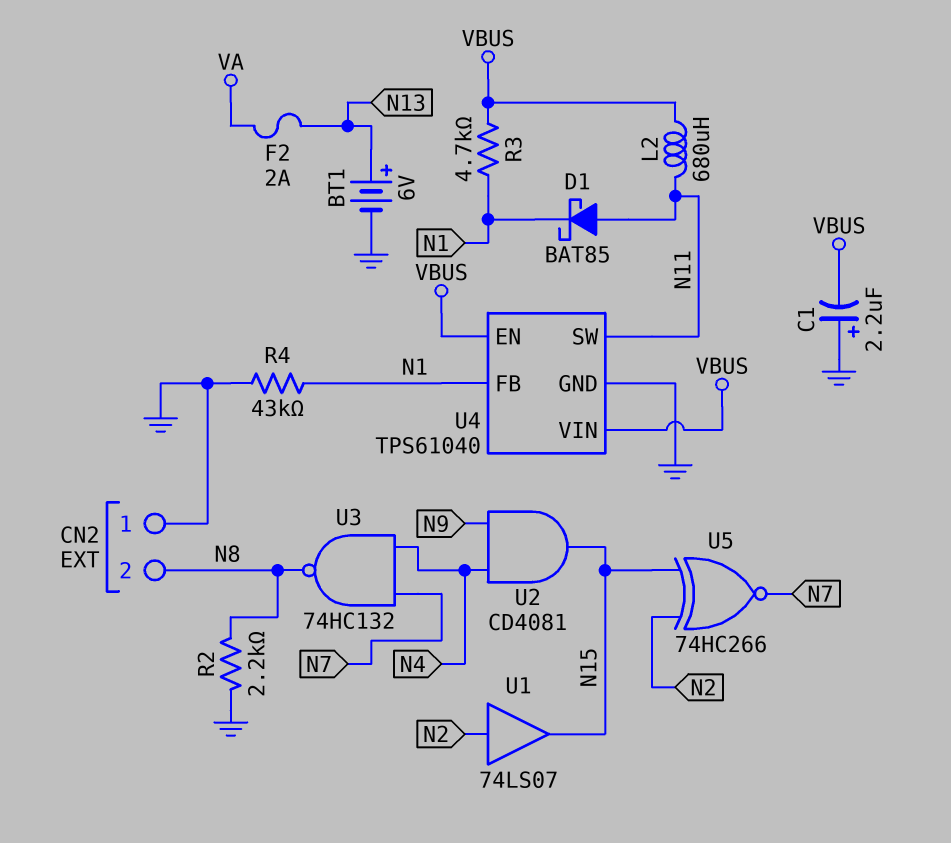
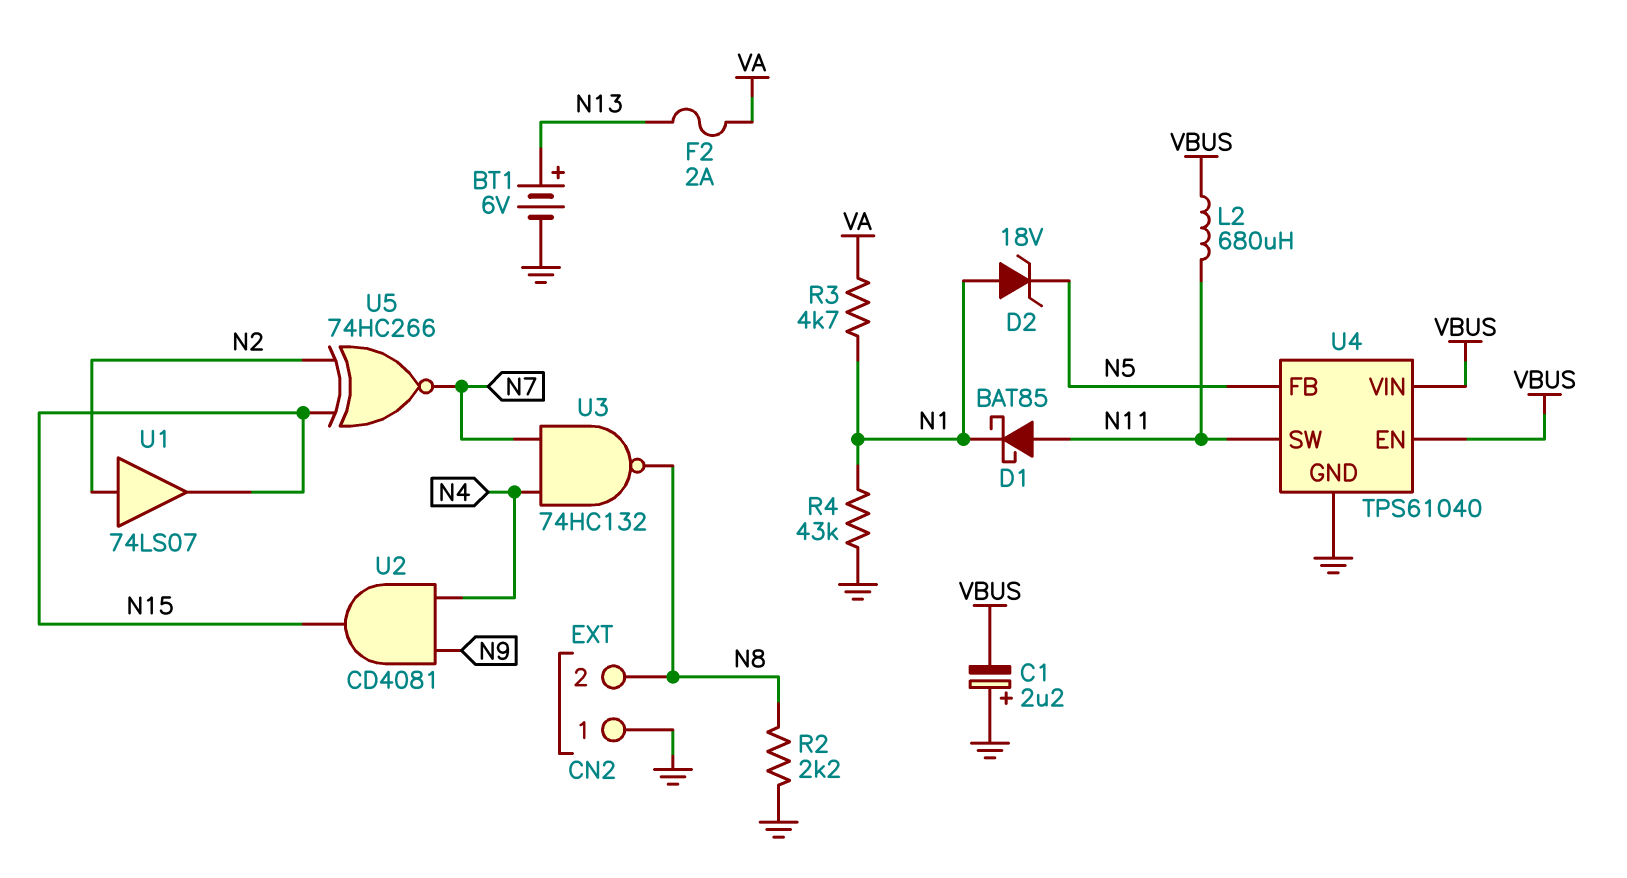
D2: none -> zener 18V (A N1, K N5)
R3: 4.7k (N1, VBUS) -> 4.7k (N1, VA)
U4 pin FB: N1 -> N5

